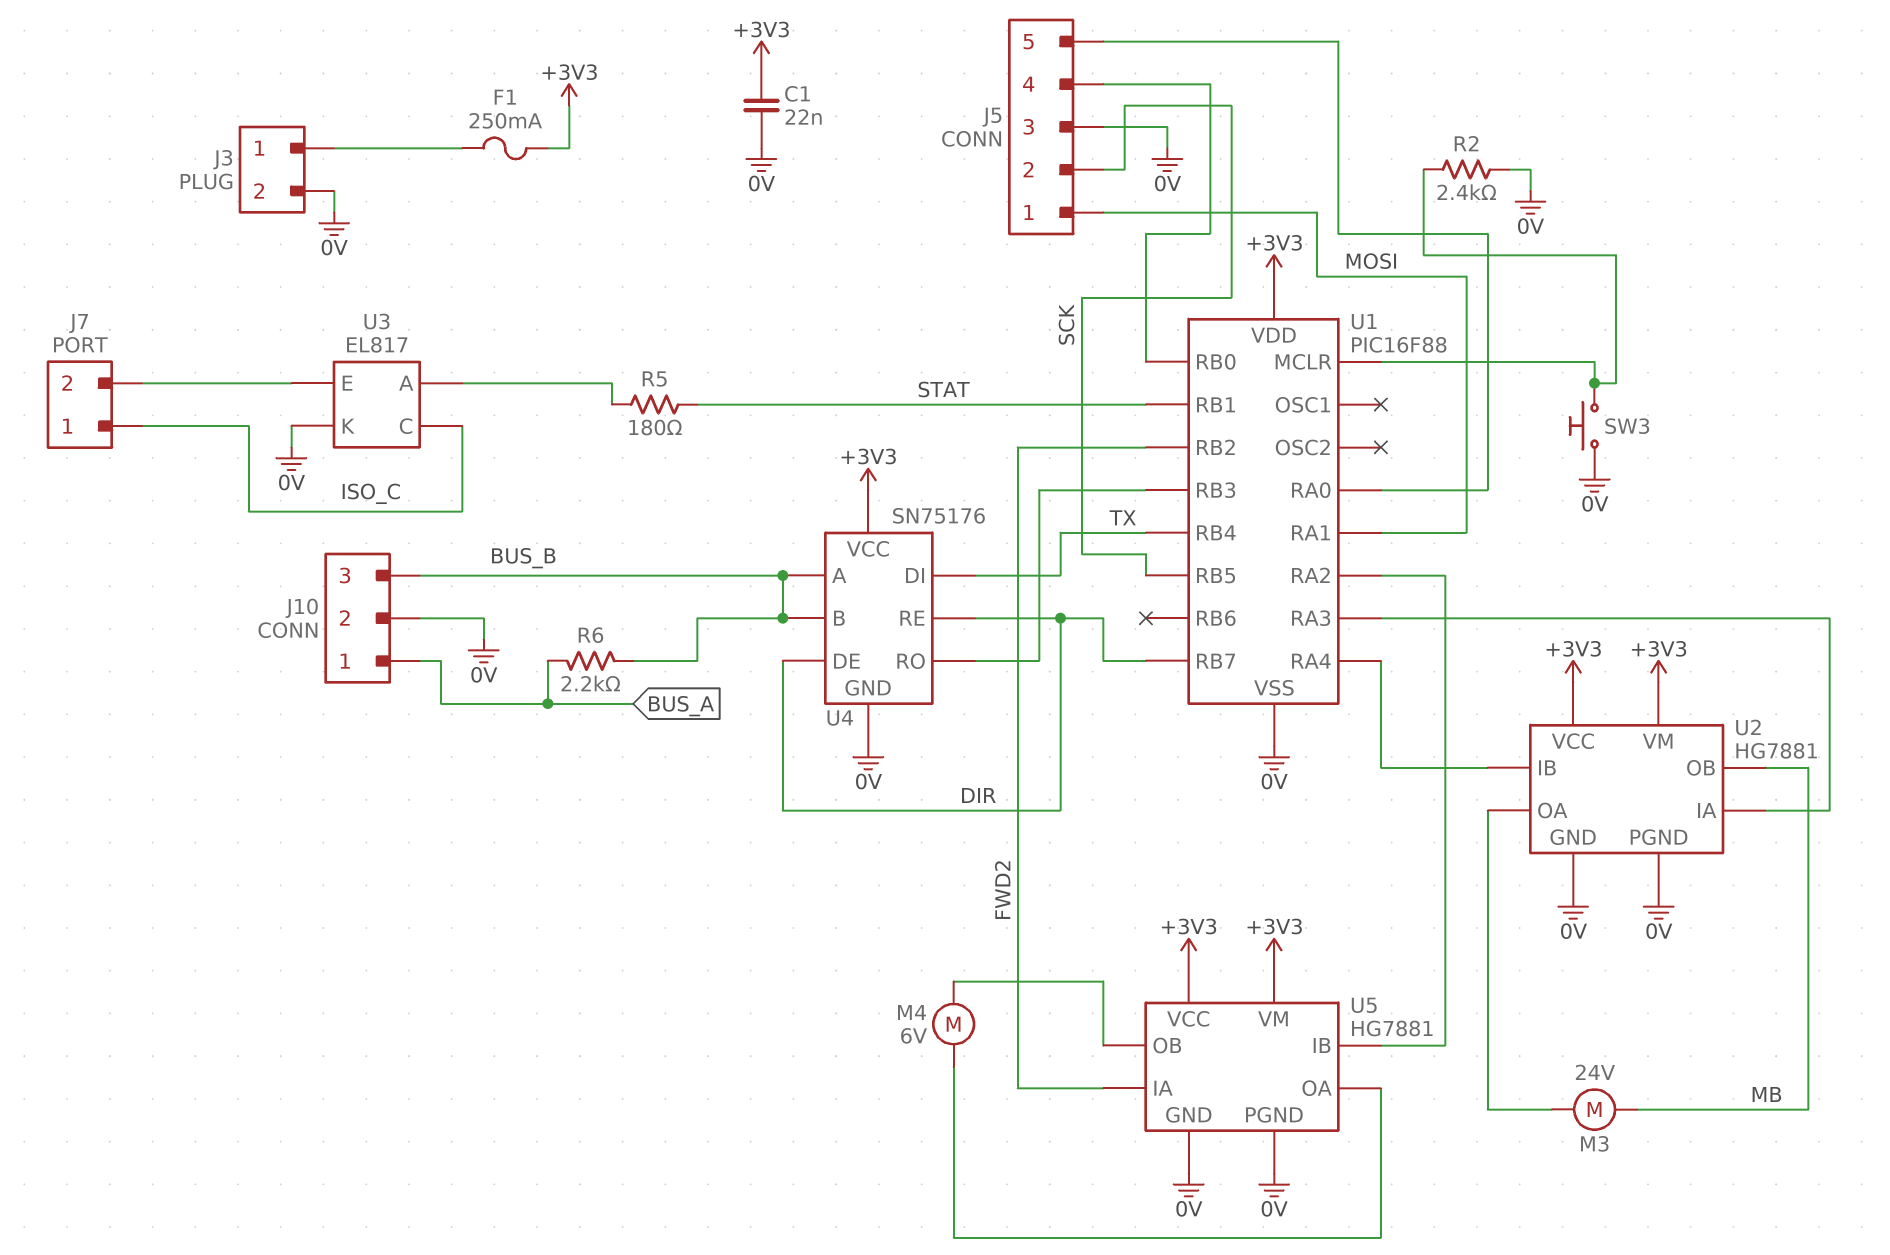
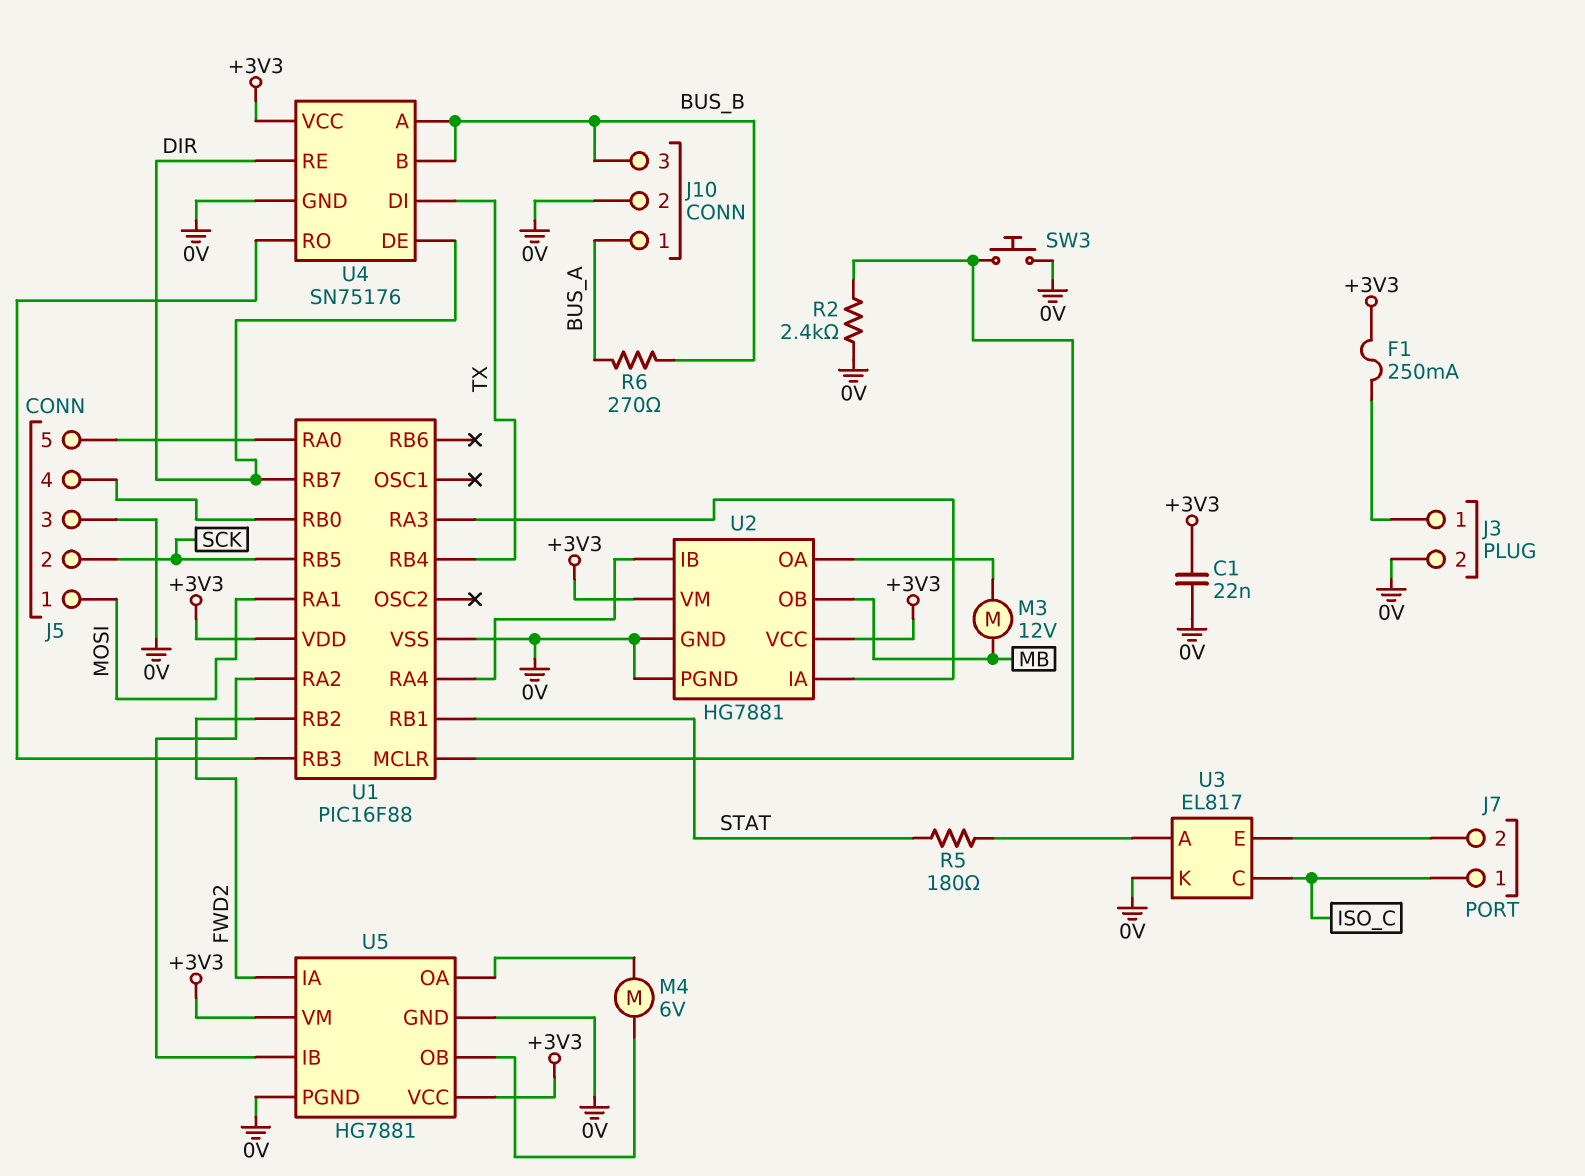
M3: motor 24V (MB, U2/OA) -> motor 12V (MB, U2/OA)
R6: 2.2k (BUS_A, BUS_B) -> 270 (BUS_A, BUS_B)

